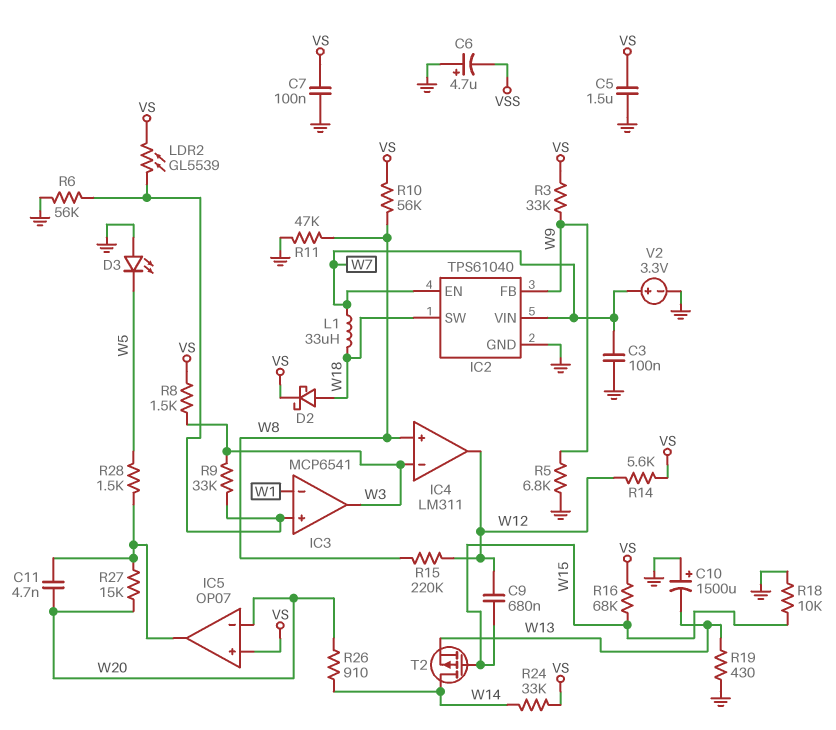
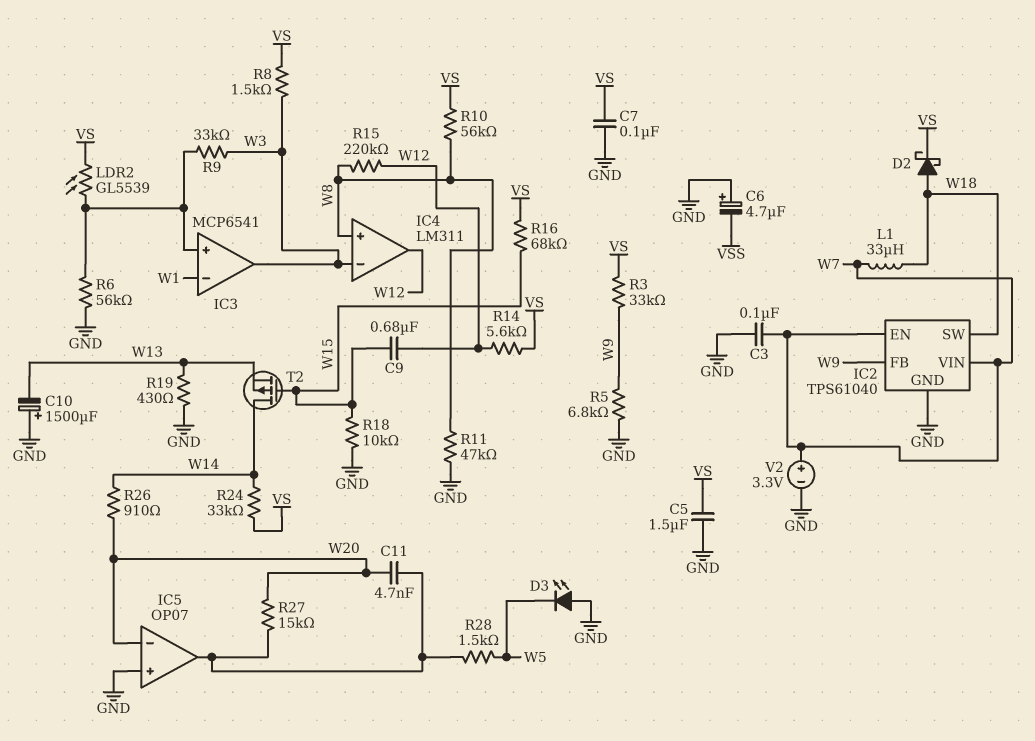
IC5 pin in+: VS -> GND

